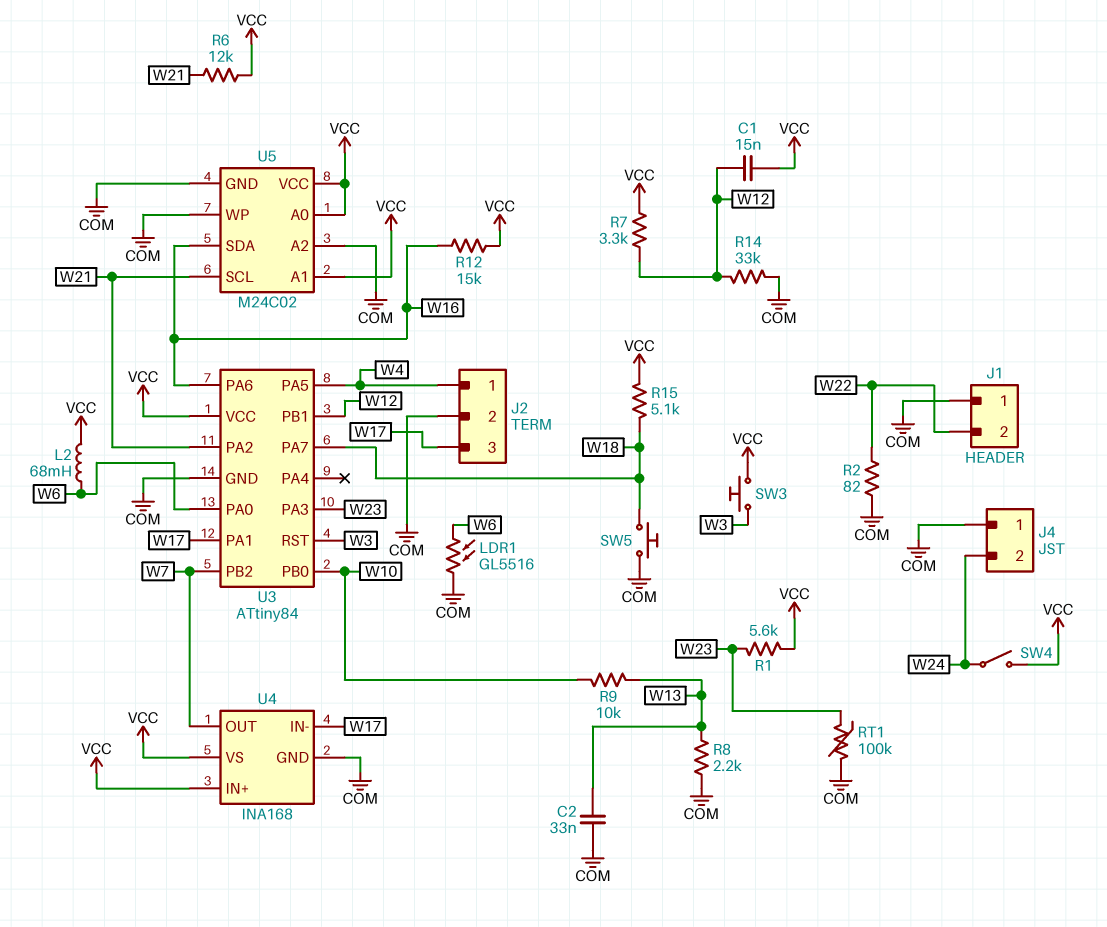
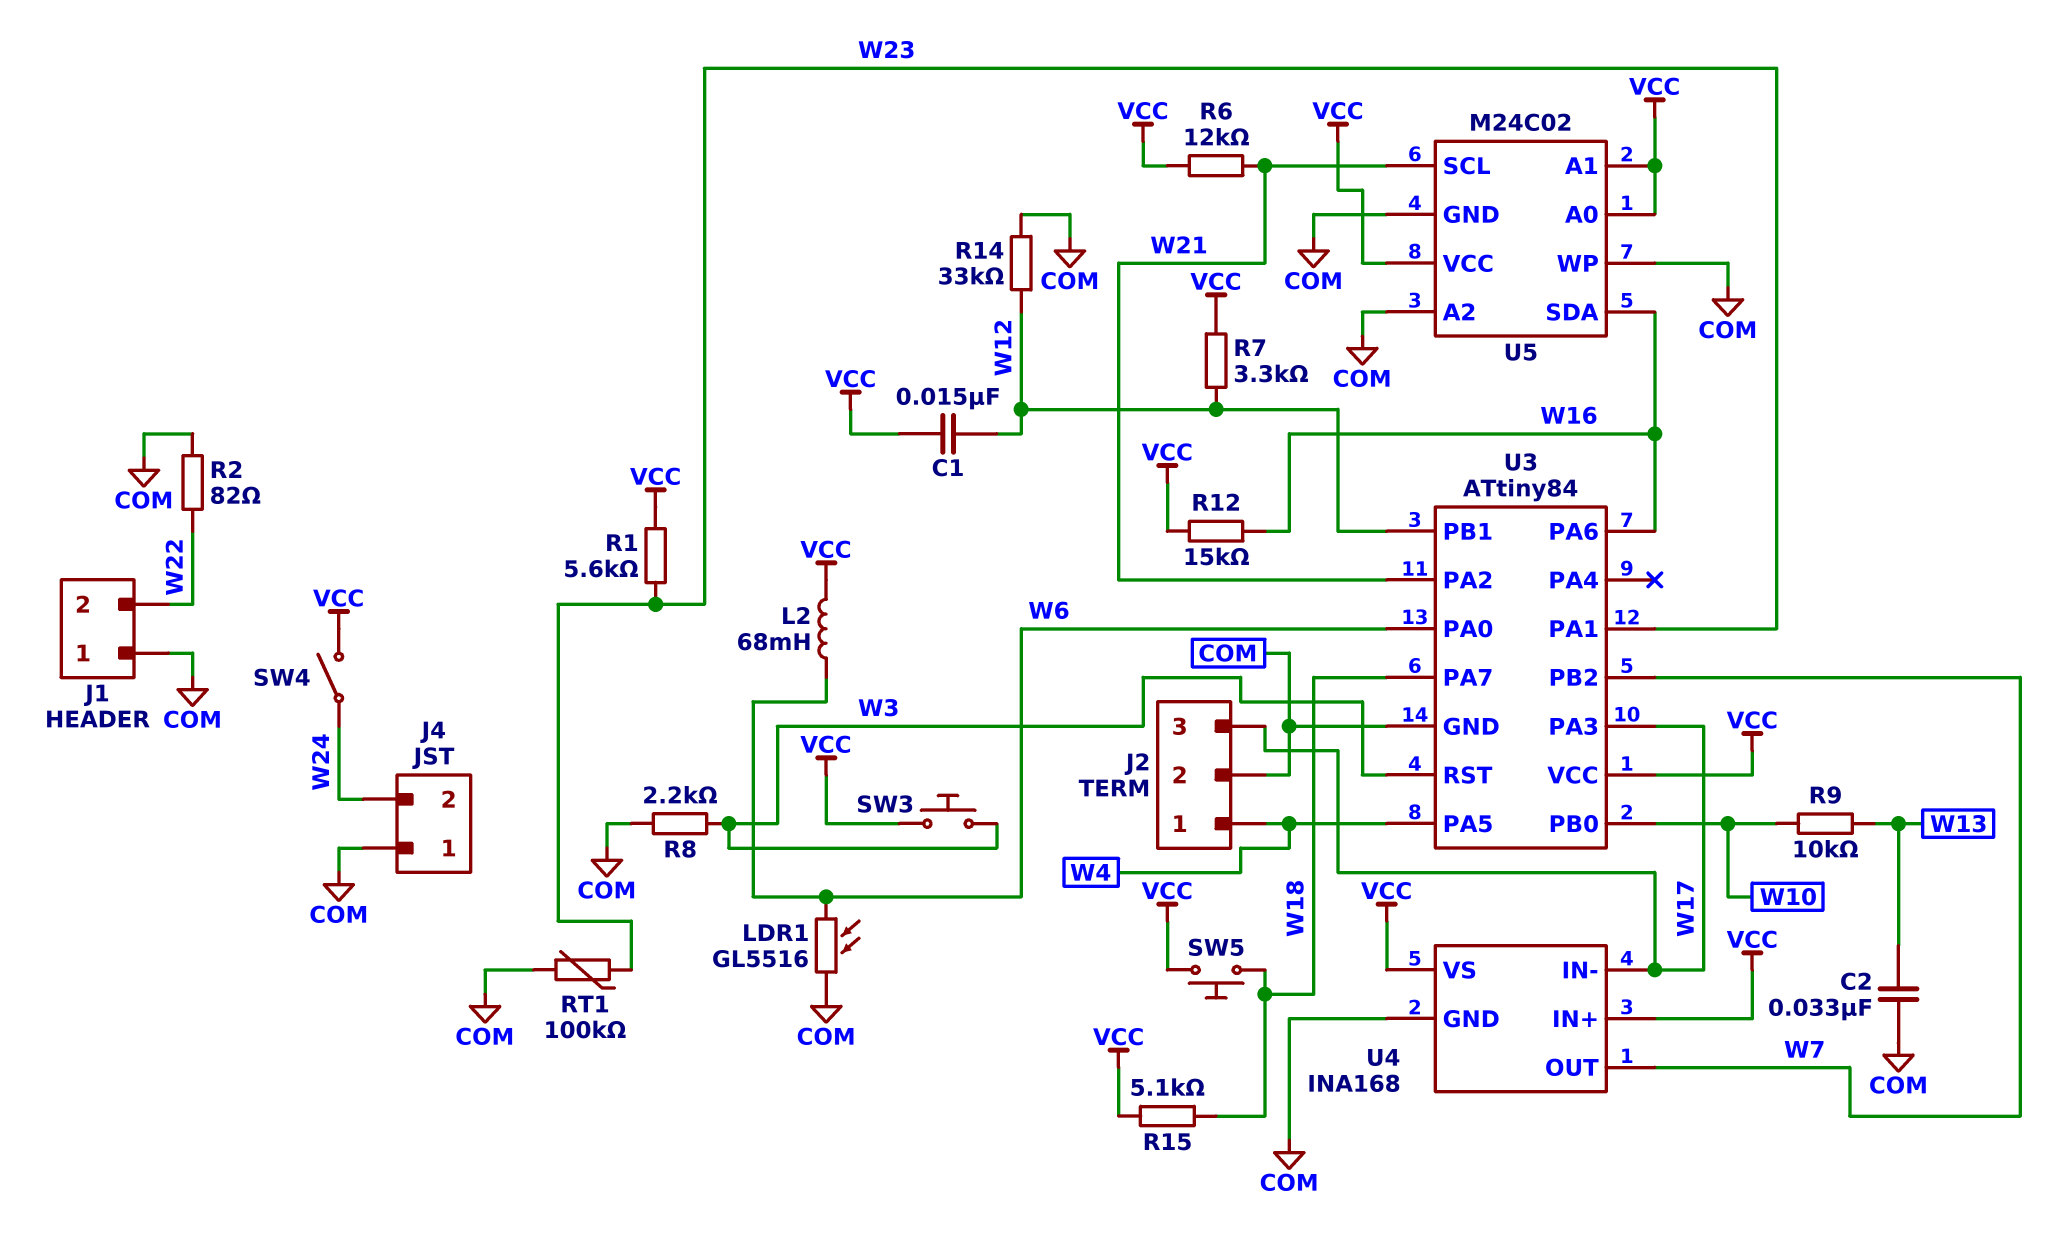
R8: 2.2k (COM, W13) -> 2.2k (COM, W3)
SW5: button (COM, W18) -> button (VCC, W18)
U3 pin PA1: W17 -> W23
U3 pin PA3: W23 -> W17

